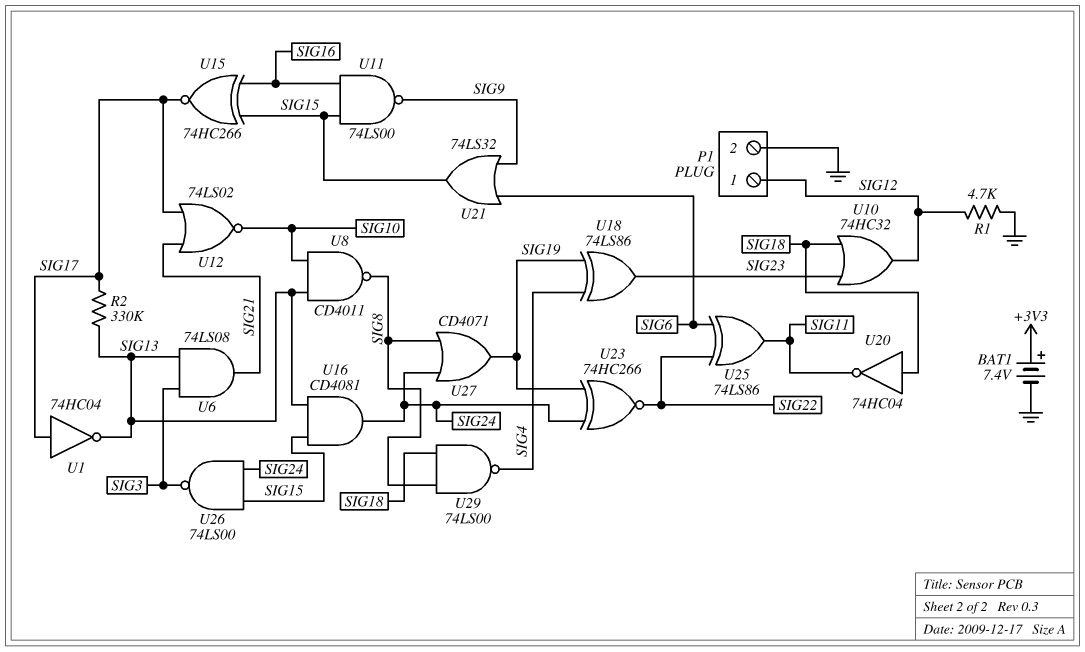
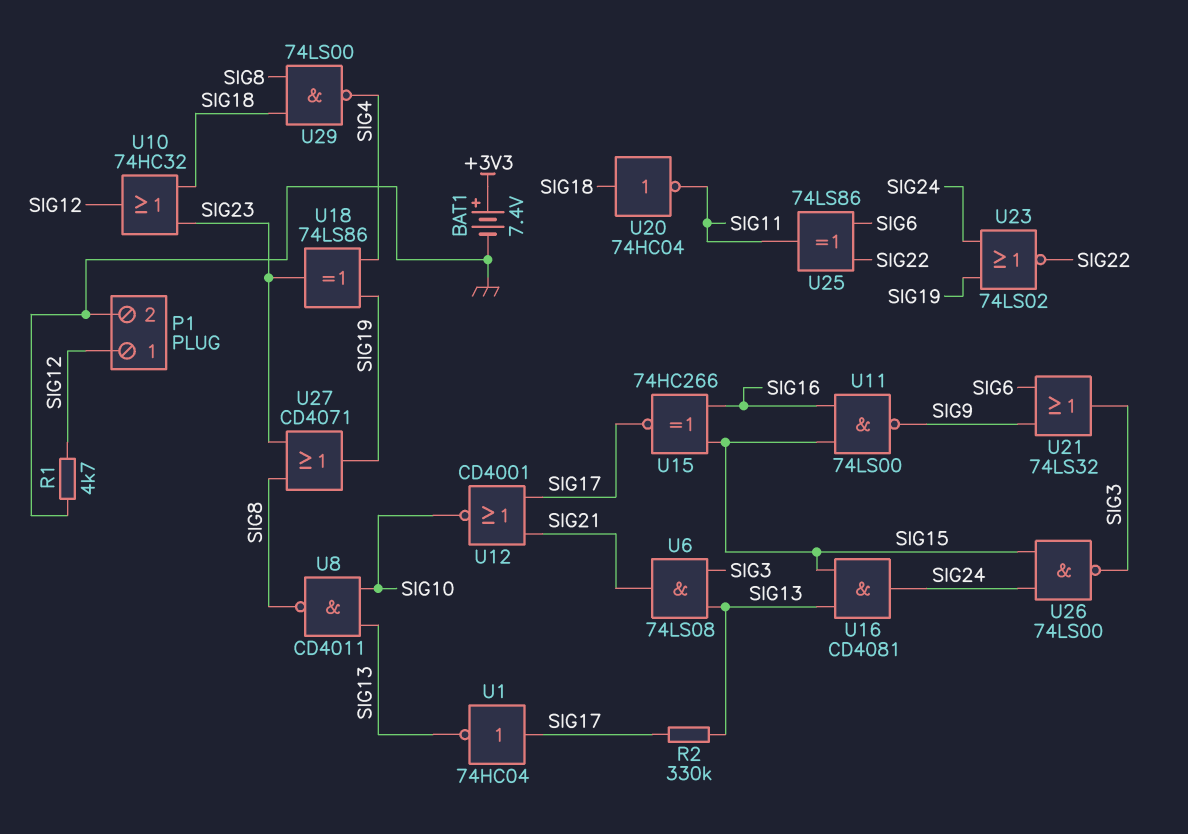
U12: NOR 74LS02 (in SIG17, in SIG21, out SIG10) -> NOR CD4001 (in SIG17, in SIG21, out SIG10)
U21: OR 74LS32 (in SIG6, in SIG9, out SIG15) -> OR 74LS32 (in SIG6, in SIG9, out SIG3)
U23: XNOR 74HC266 (in SIG19, in SIG24, out SIG22) -> NOR 74LS02 (in SIG19, in SIG24, out SIG22)
U27: OR CD4071 (in SIG8, in SIG24, out SIG19) -> OR CD4071 (in SIG8, in SIG23, out SIG19)

